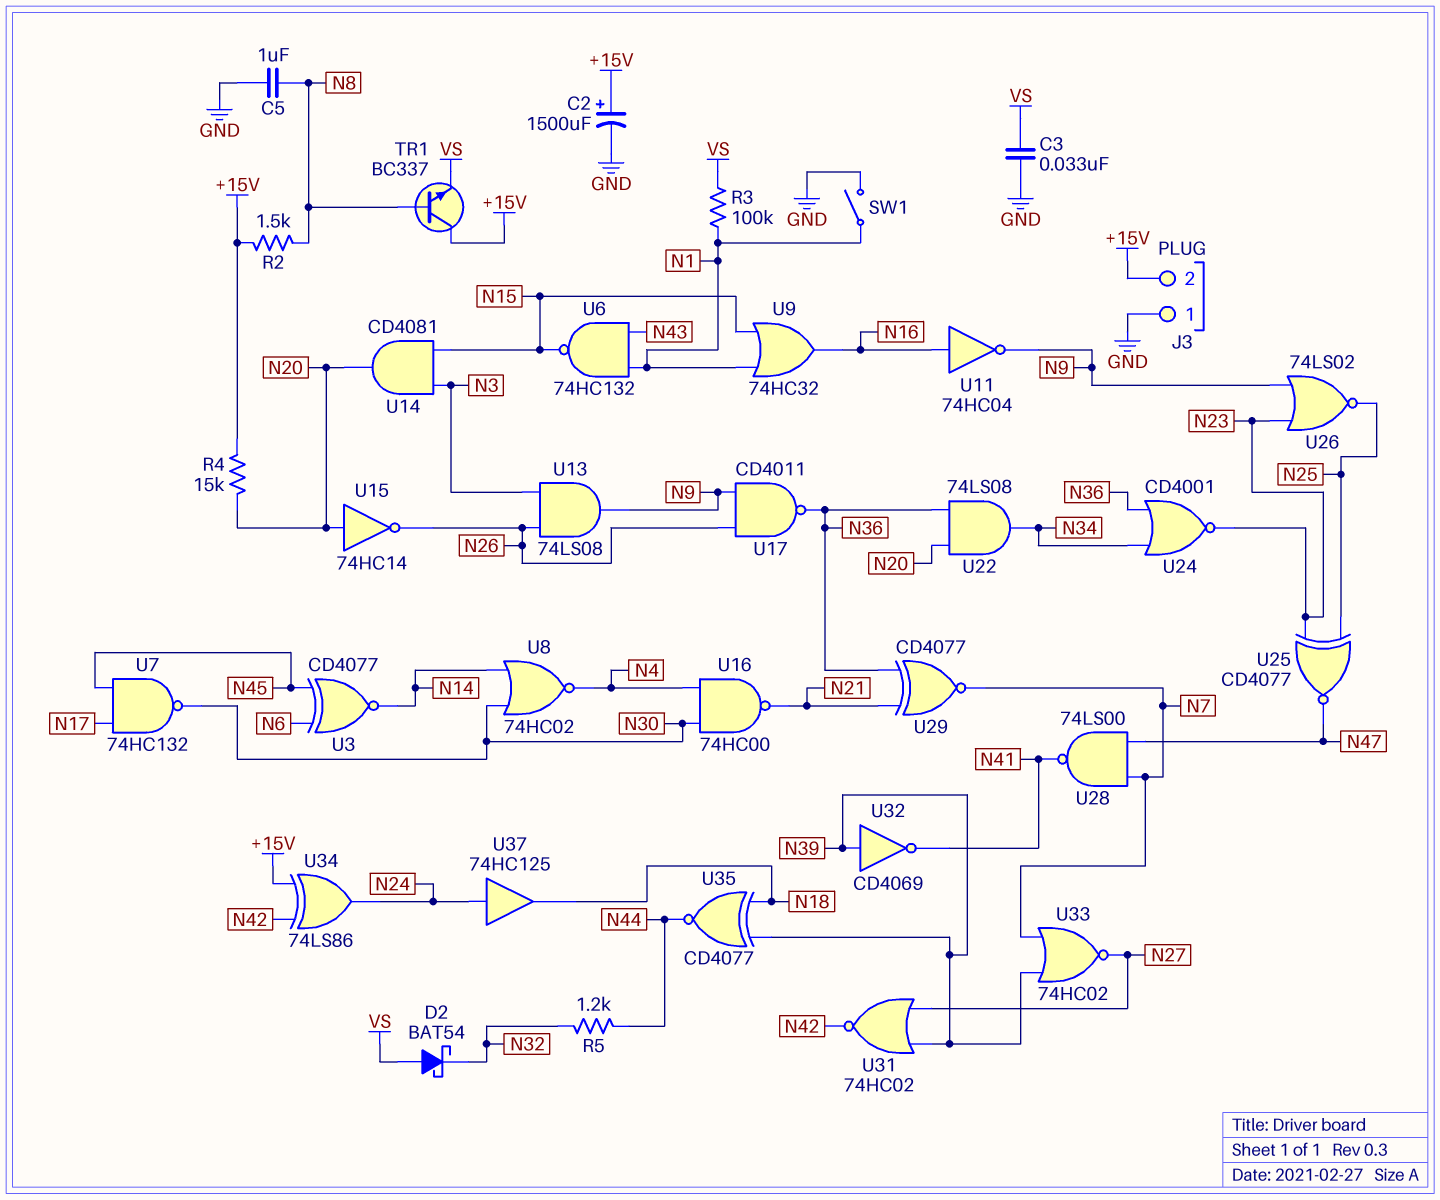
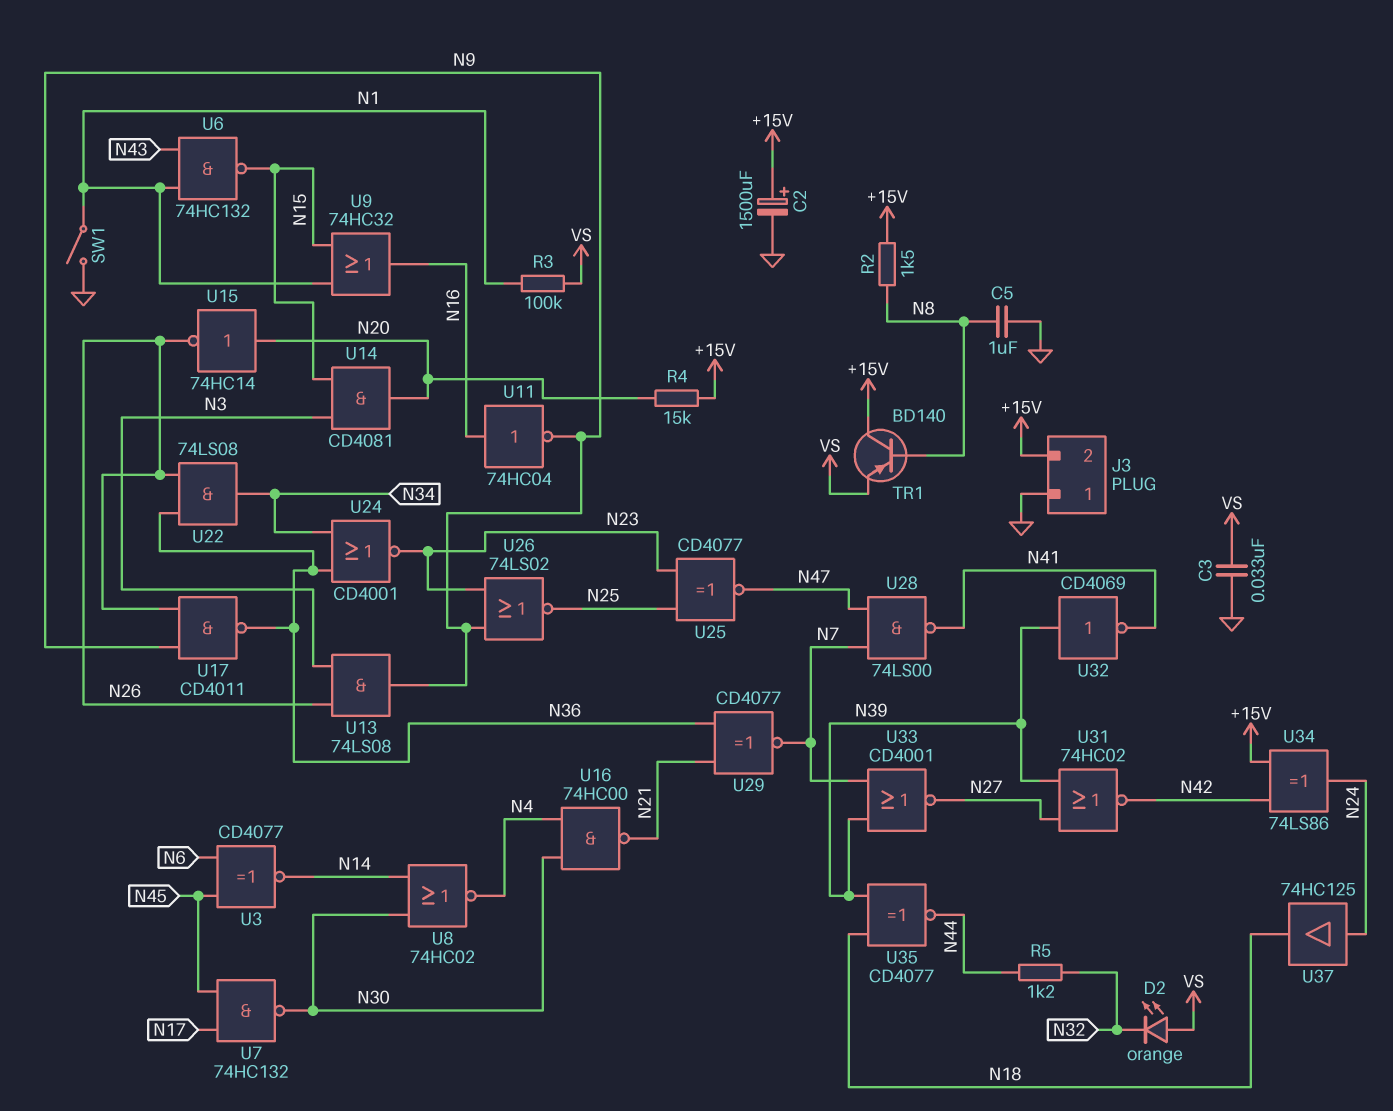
D2: schottky BAT54 (A VS, K N32) -> LED orange (A VS, K N32)
TR1: NPN BC337 (B N8, C +15V, E VS) -> PNP BD140 (B N8, C +15V, E VS)
U22: AND 74LS08 (in N20, in N36, out N34) -> AND 74LS08 (in N26, in N36, out N34)
U33: NOR 74HC02 (in N7, in N39, out N27) -> NOR CD4001 (in N7, in N39, out N27)

